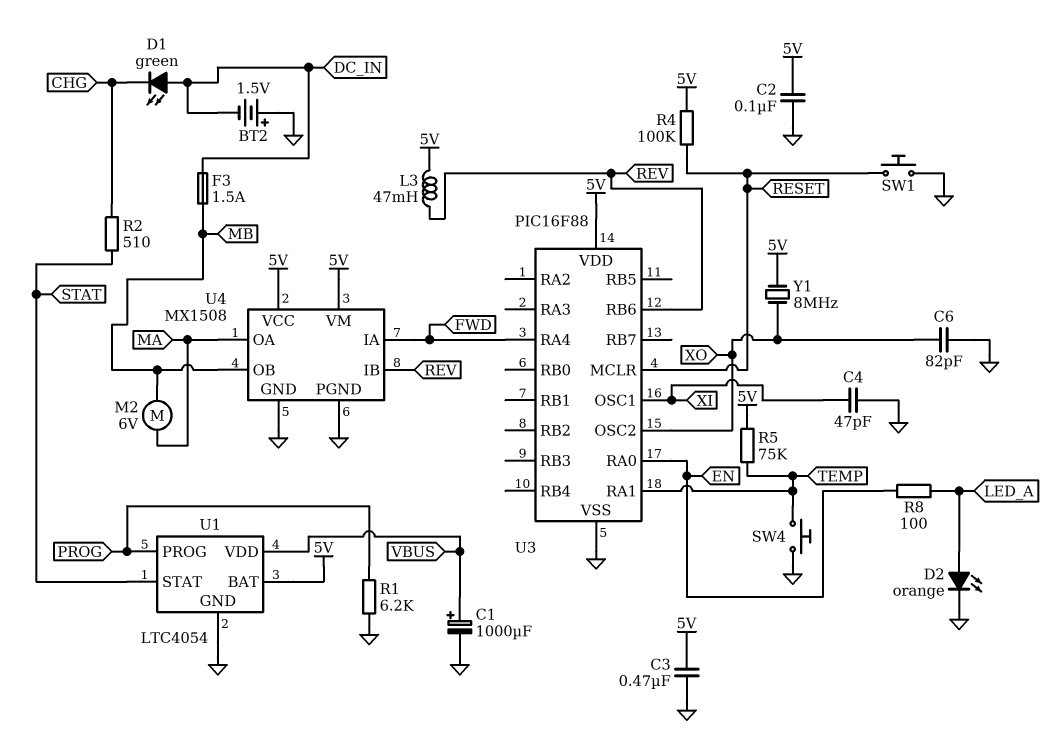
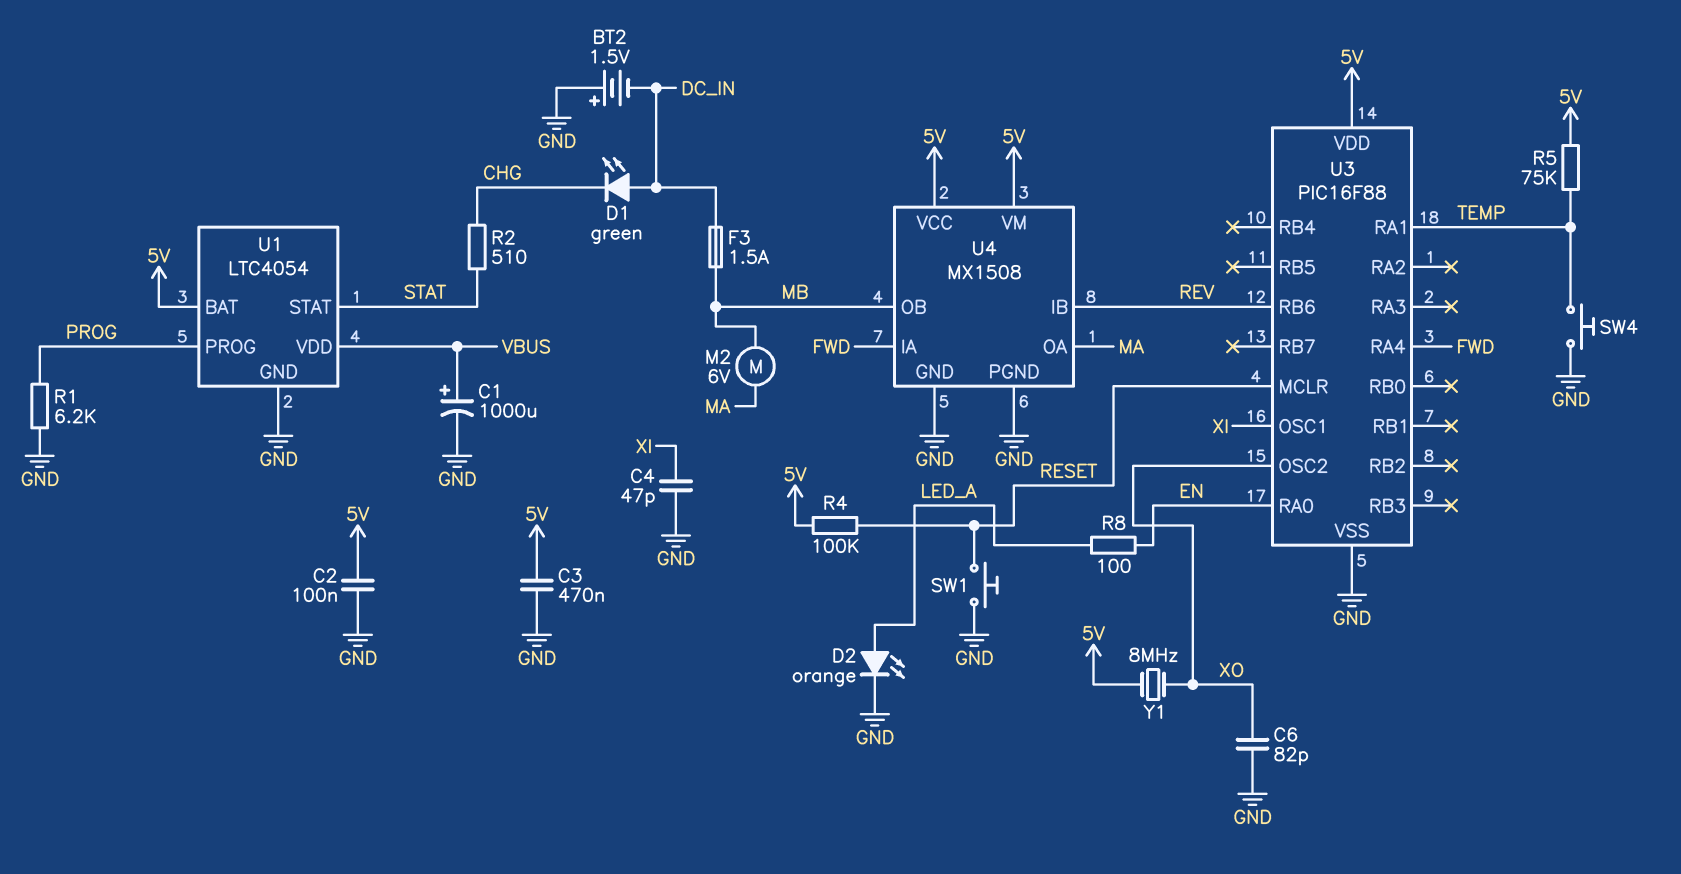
L3: 47mH (5V, REV) -> none

